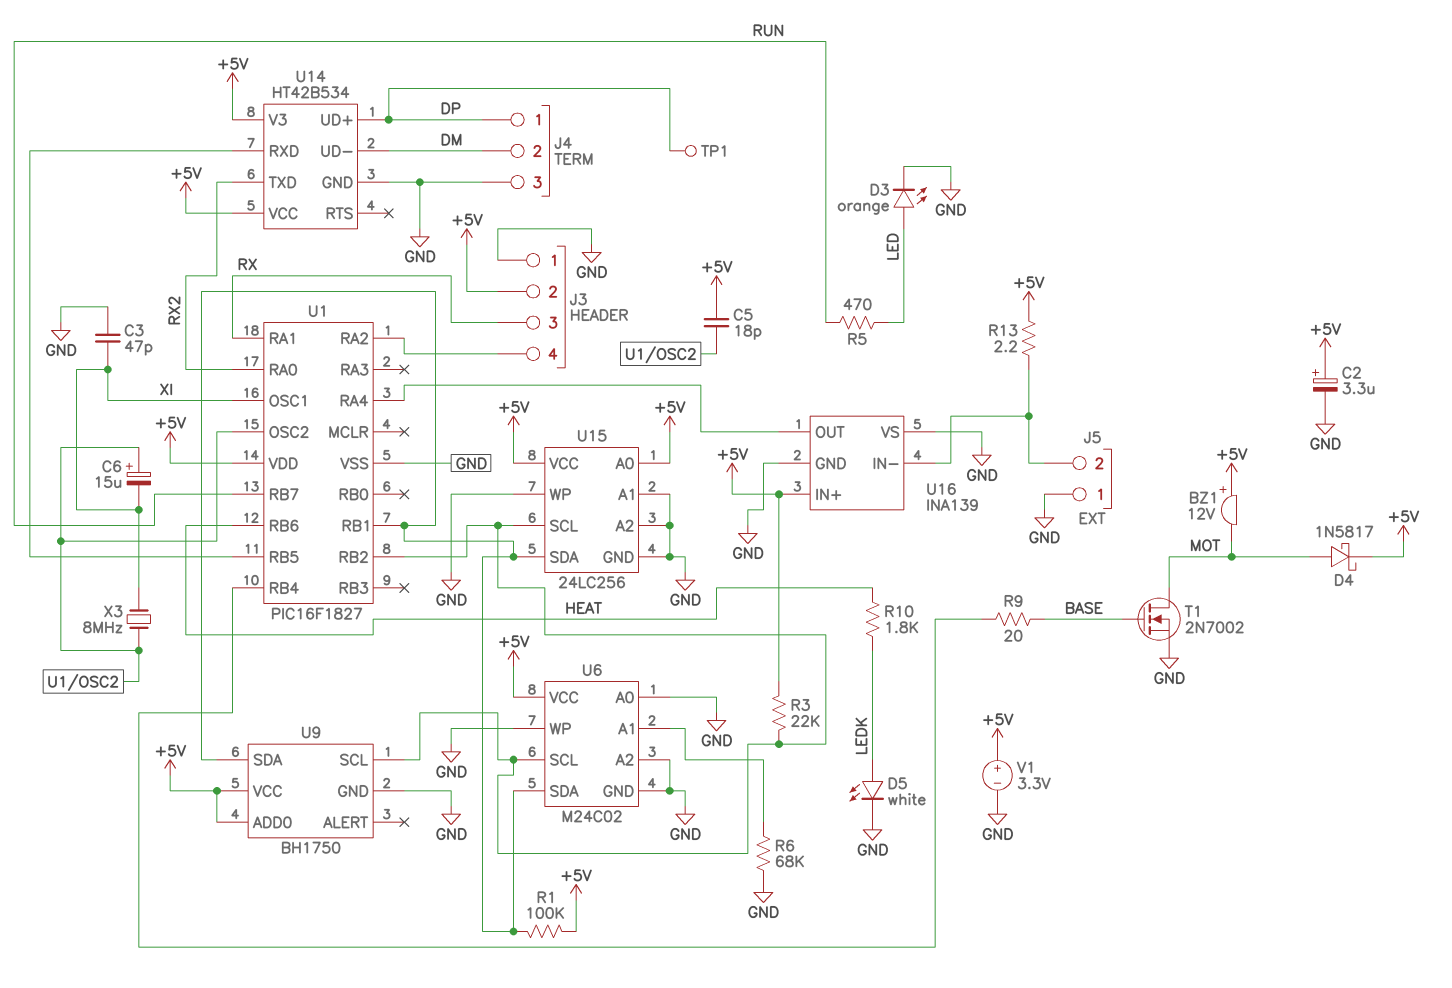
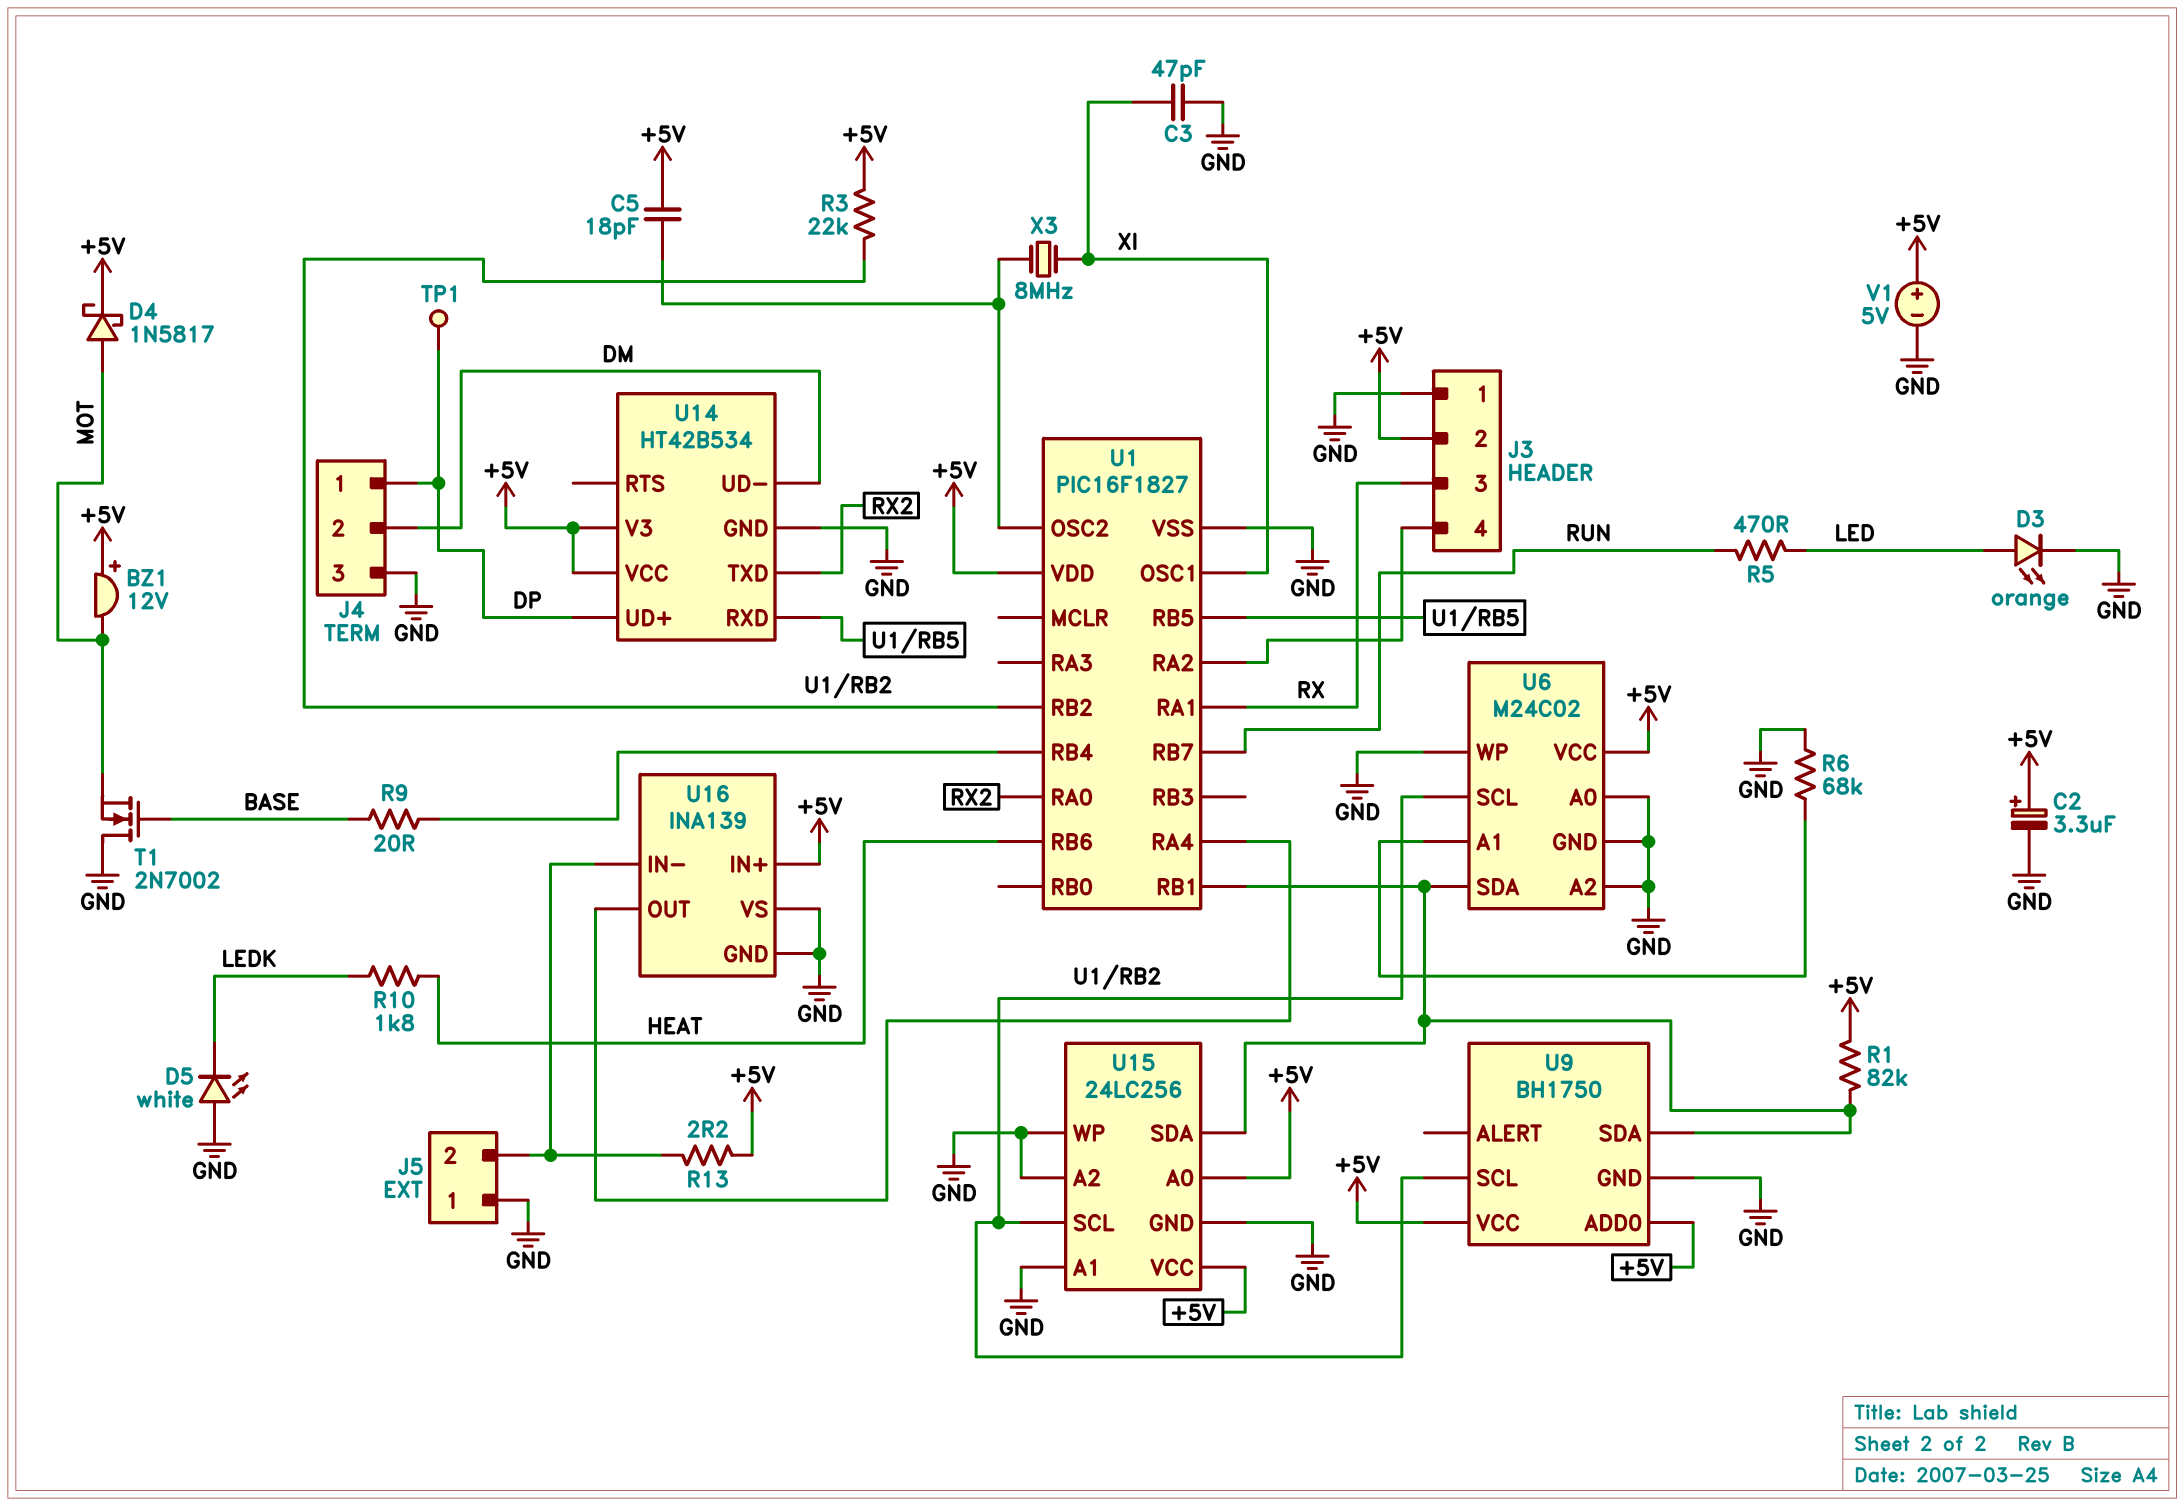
C6: 15uF (plus U1/OSC2, minus XI) -> none
D5: LED white (A LEDK, K GND) -> LED white (A GND, K LEDK)
R1: 100k (+5V, U1/RB1) -> 82k (+5V, U1/RB1)
T1: NMOS 2N7002 (G BASE, D MOT, S GND) -> NMOS 2N7002 (G BASE, D GND, S MOT)
V1: 3.3V (plus +5V, minus GND) -> 5V (plus +5V, minus GND)

